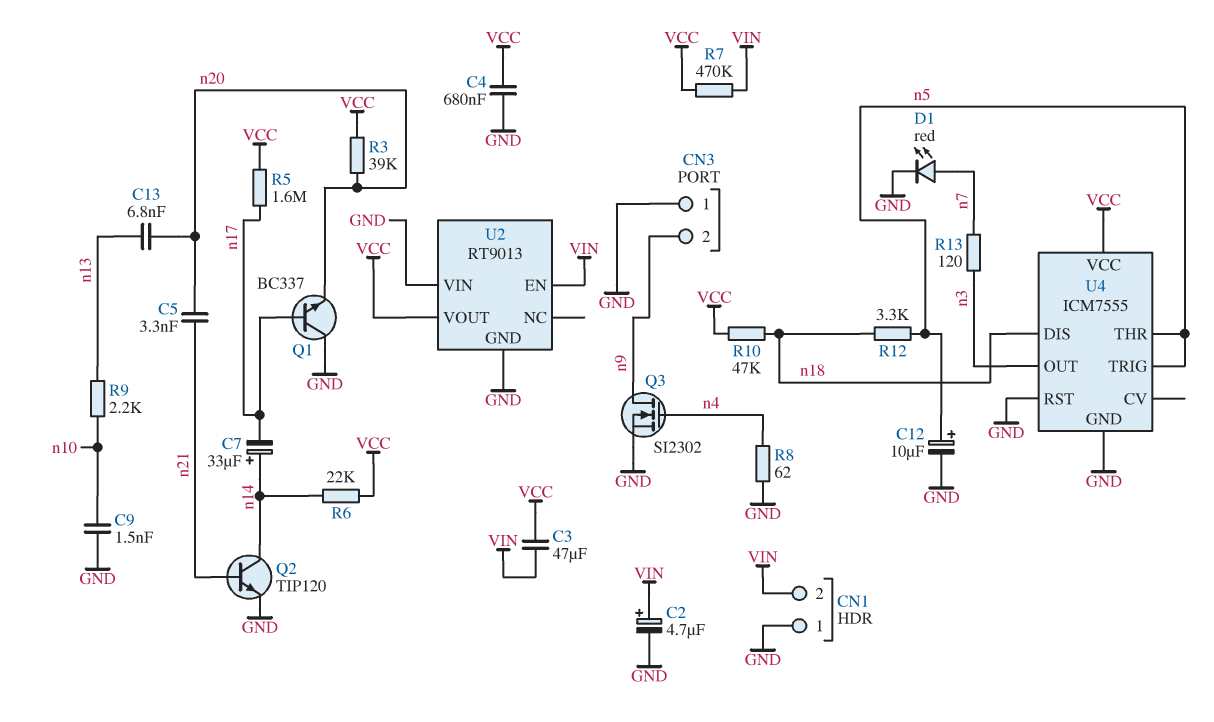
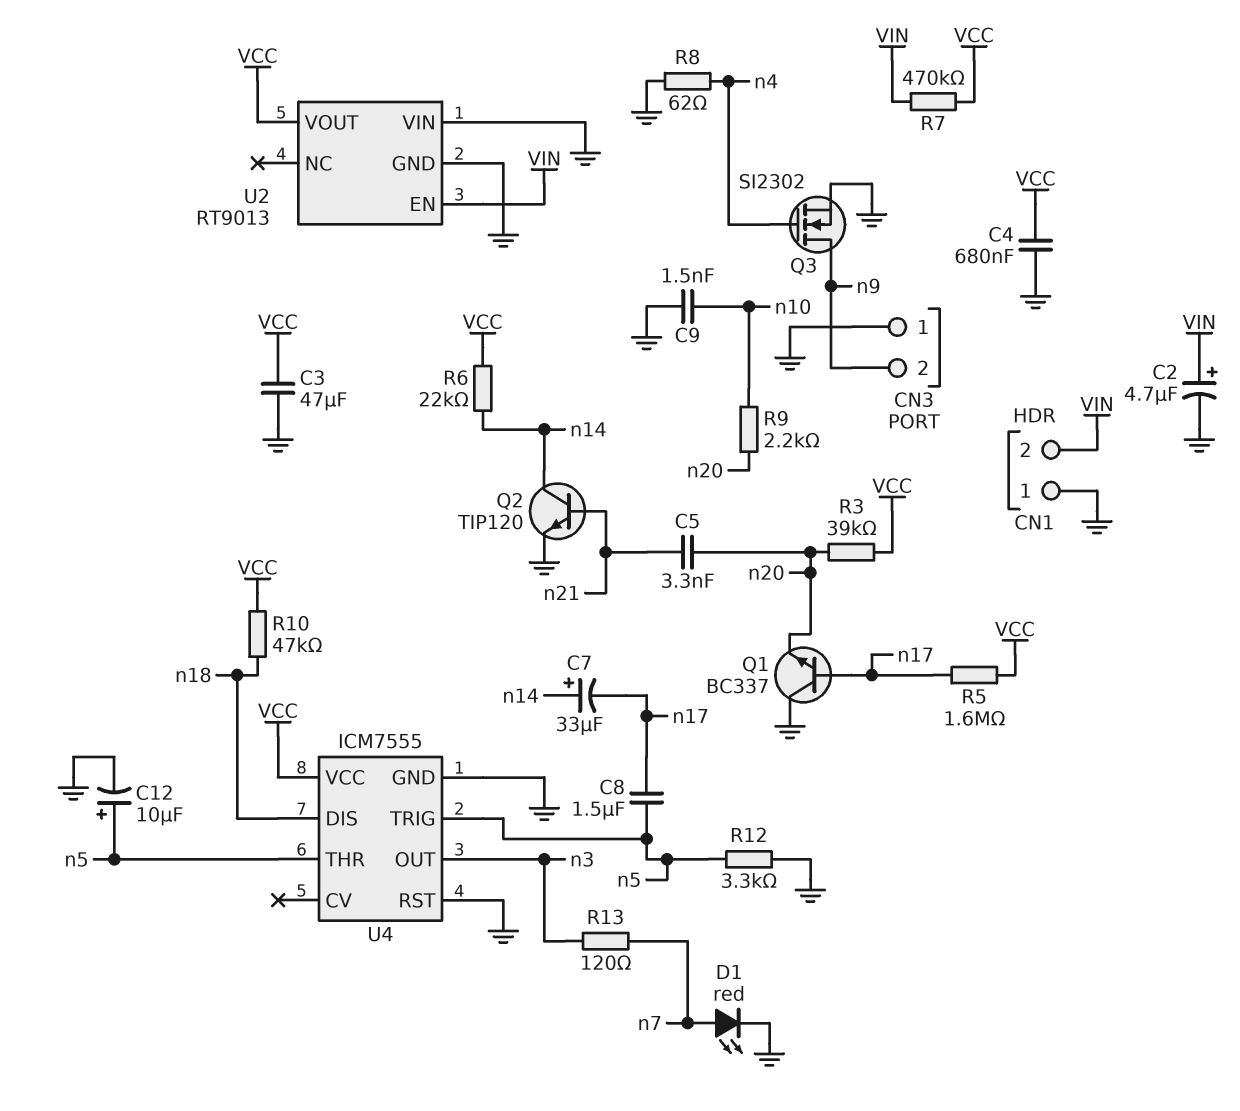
C3: 47uF (VCC, VIN) -> 47uF (GND, VCC)
C8: none -> 1.5uF (n5, n17)
C13: 6.8nF (n13, n20) -> none
R9: 2.2k (n10, n13) -> 2.2k (n10, n20)
R12: 3.3k (n5, n18) -> 3.3k (GND, n5)

